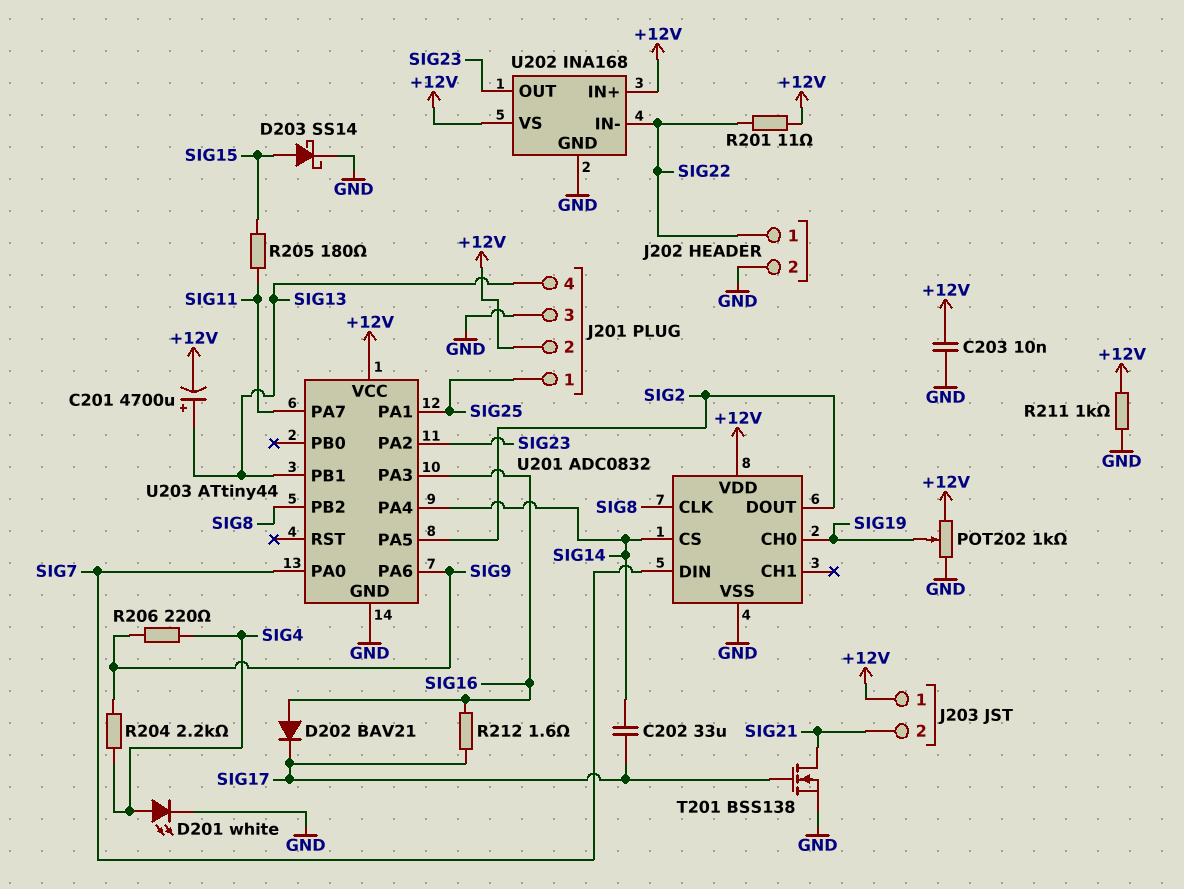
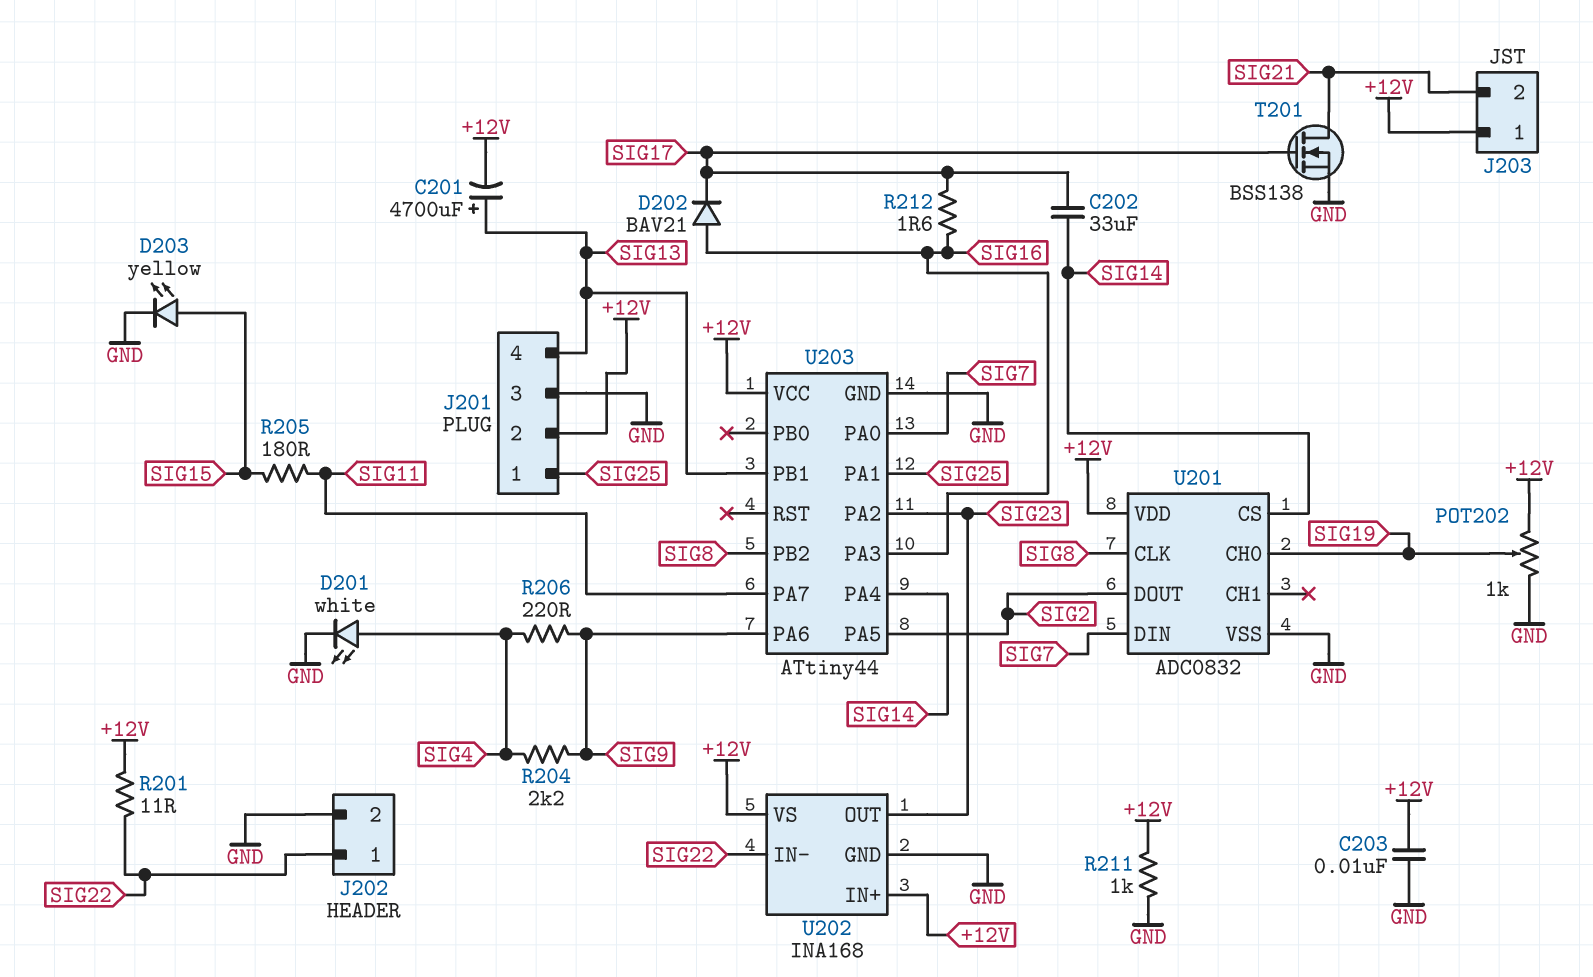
D203: schottky SS14 (A SIG15, K GND) -> LED yellow (A SIG15, K GND)

